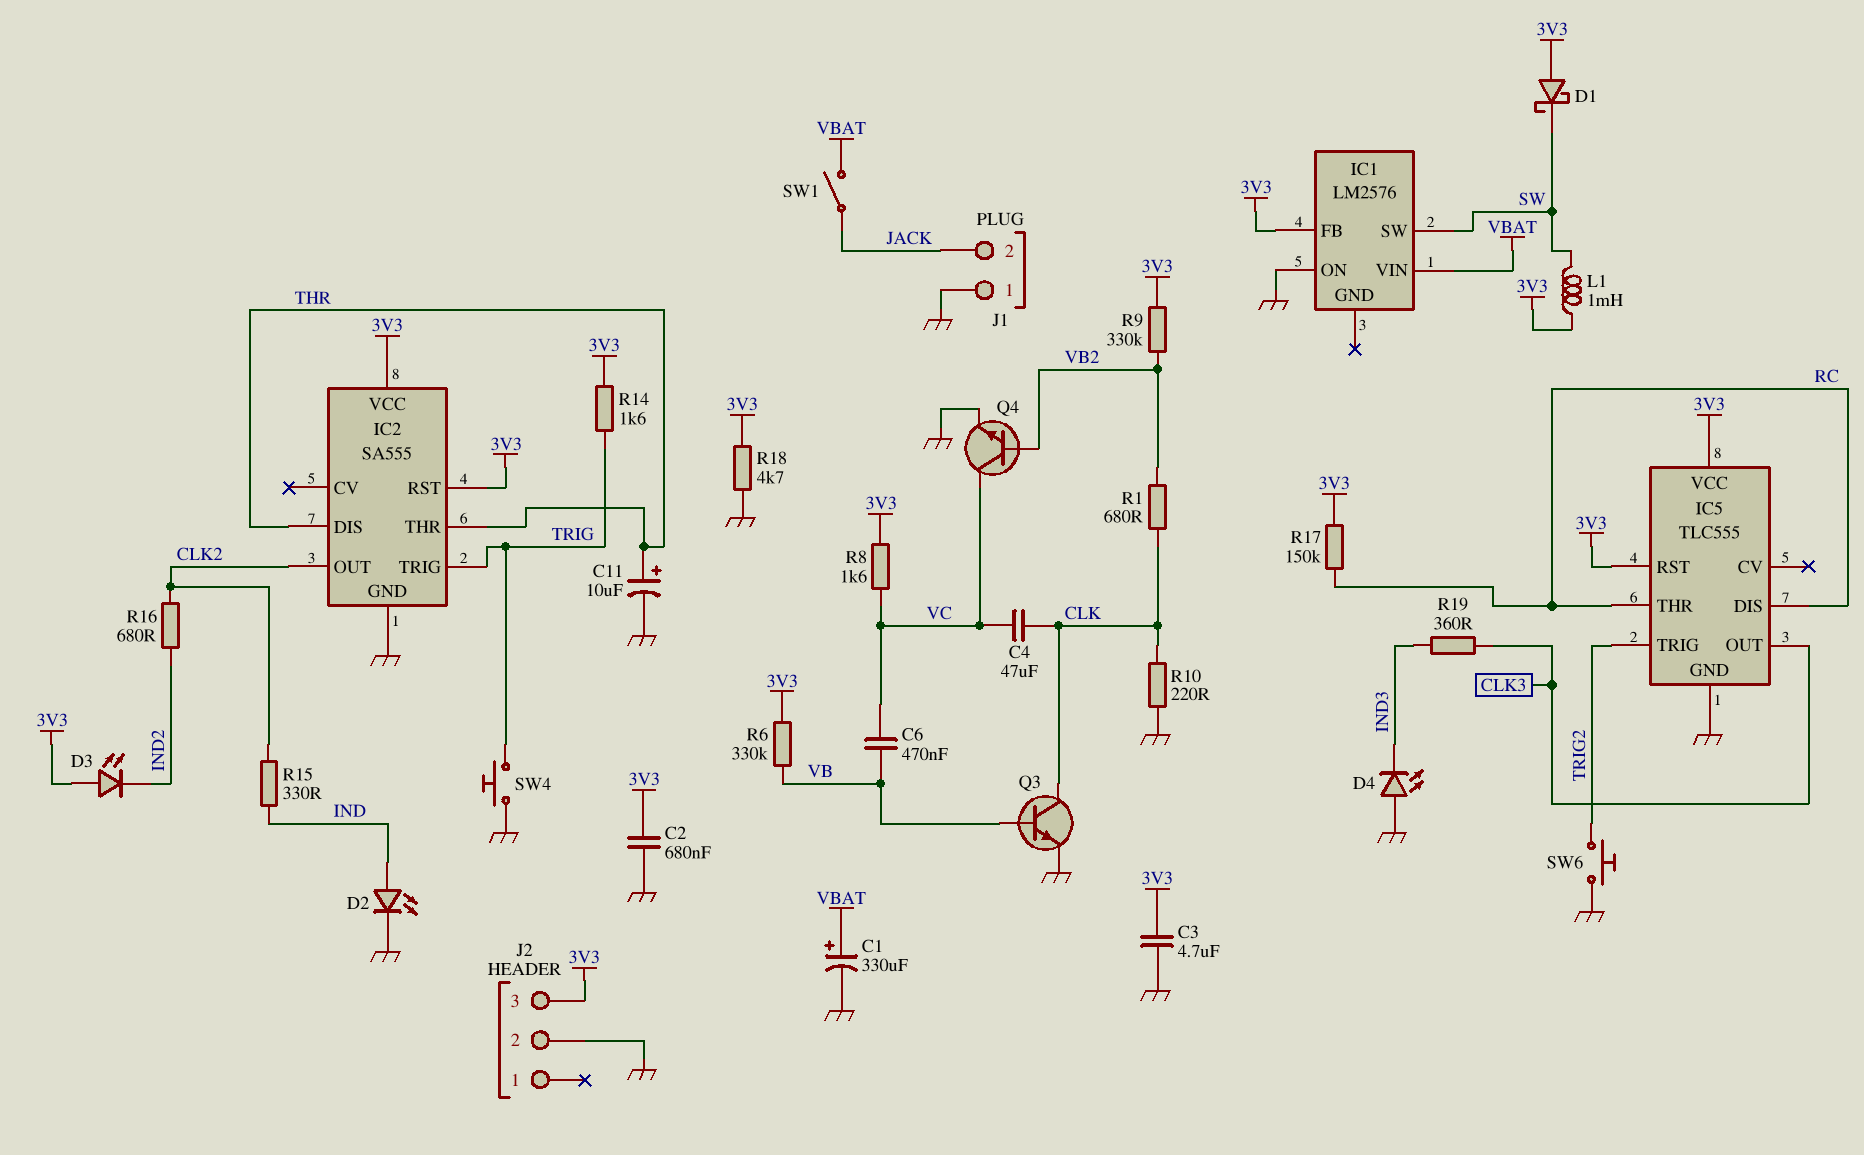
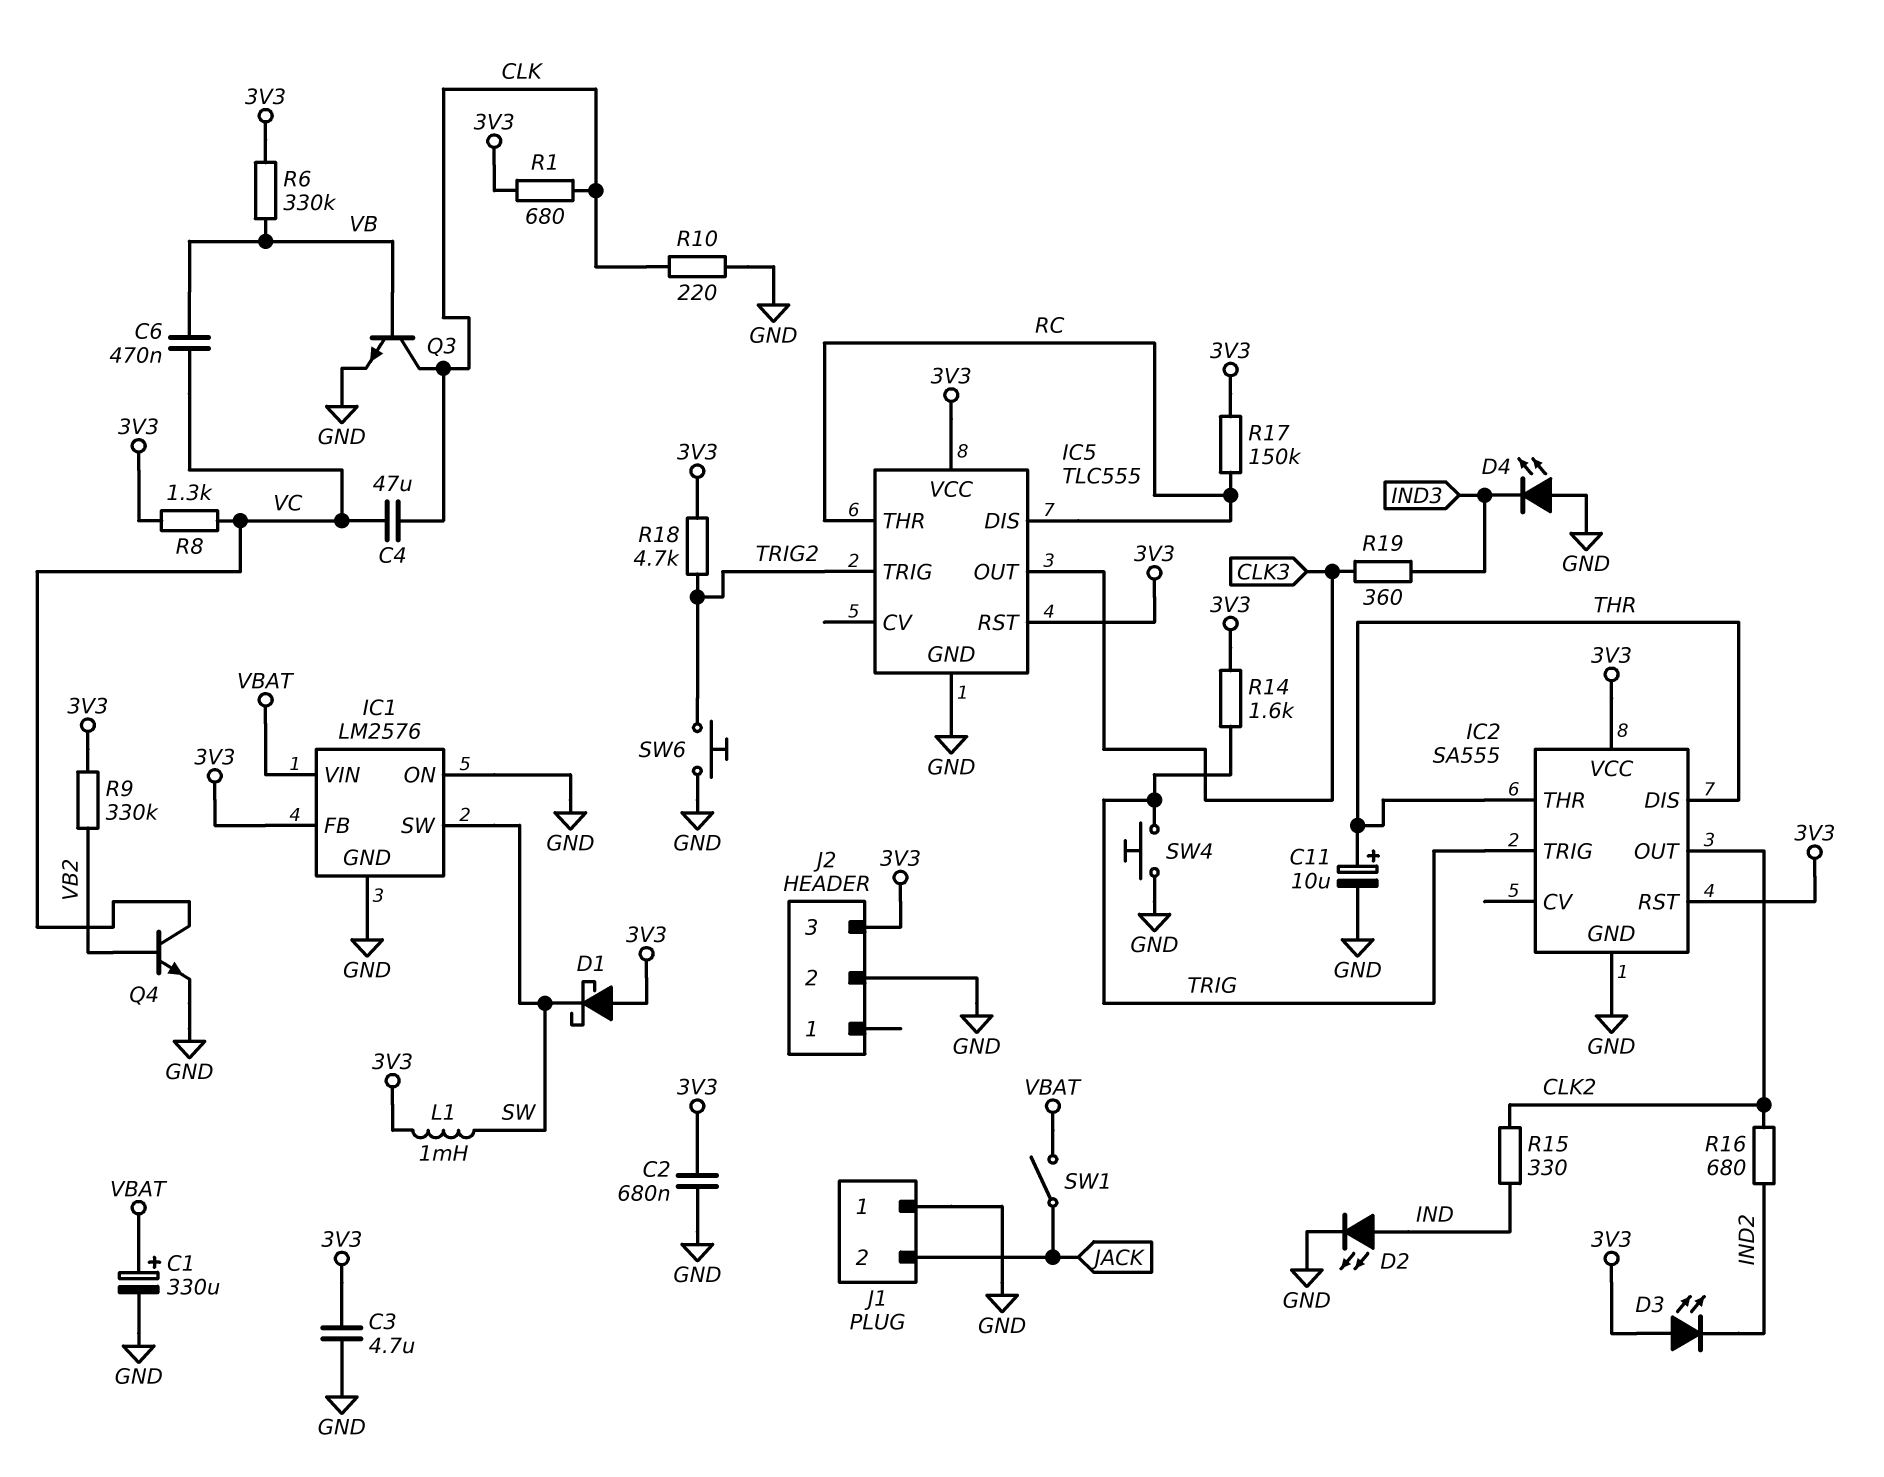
IC1 pin GND: none -> GND
R1: 680 (CLK, VB2) -> 680 (3V3, CLK)
R8: 1.6k (3V3, VC) -> 1.3k (3V3, VC)
R18: 4.7k (3V3, GND) -> 4.7k (3V3, TRIG2)

